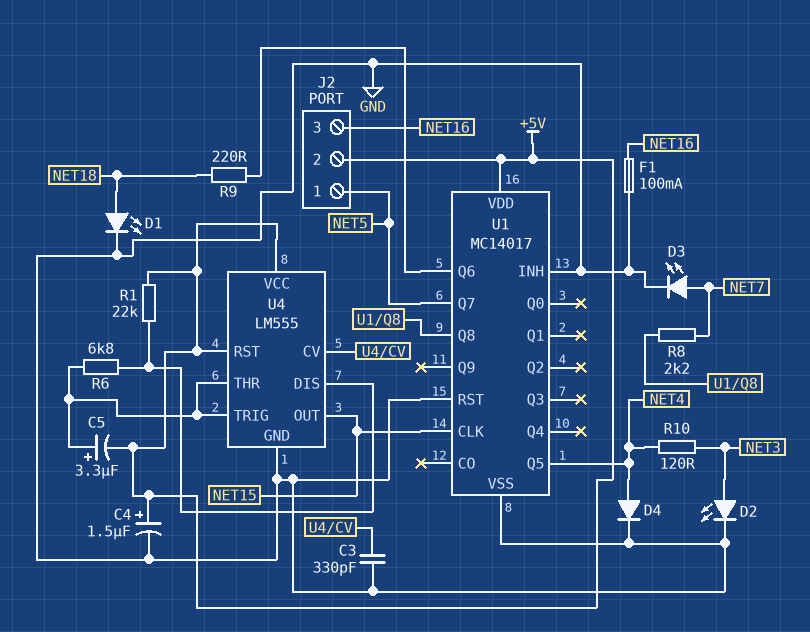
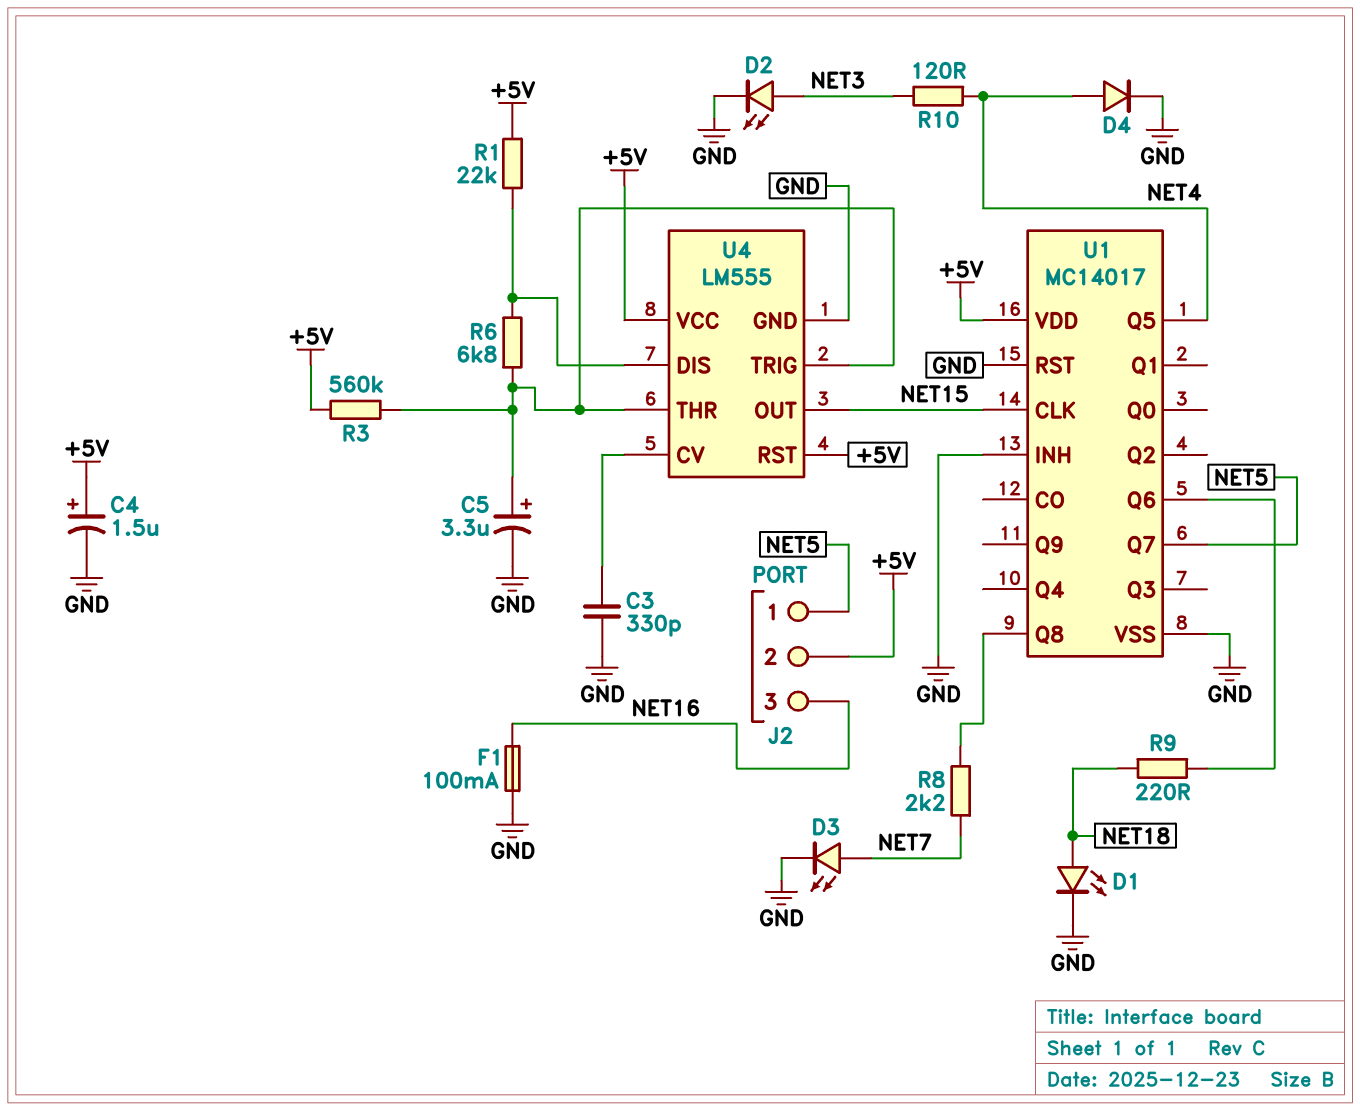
C5: 3.3uF (plus U4/THR, minus +5V) -> 3.3uF (plus U4/THR, minus GND)
R3: none -> 560k (+5V, U4/THR)

